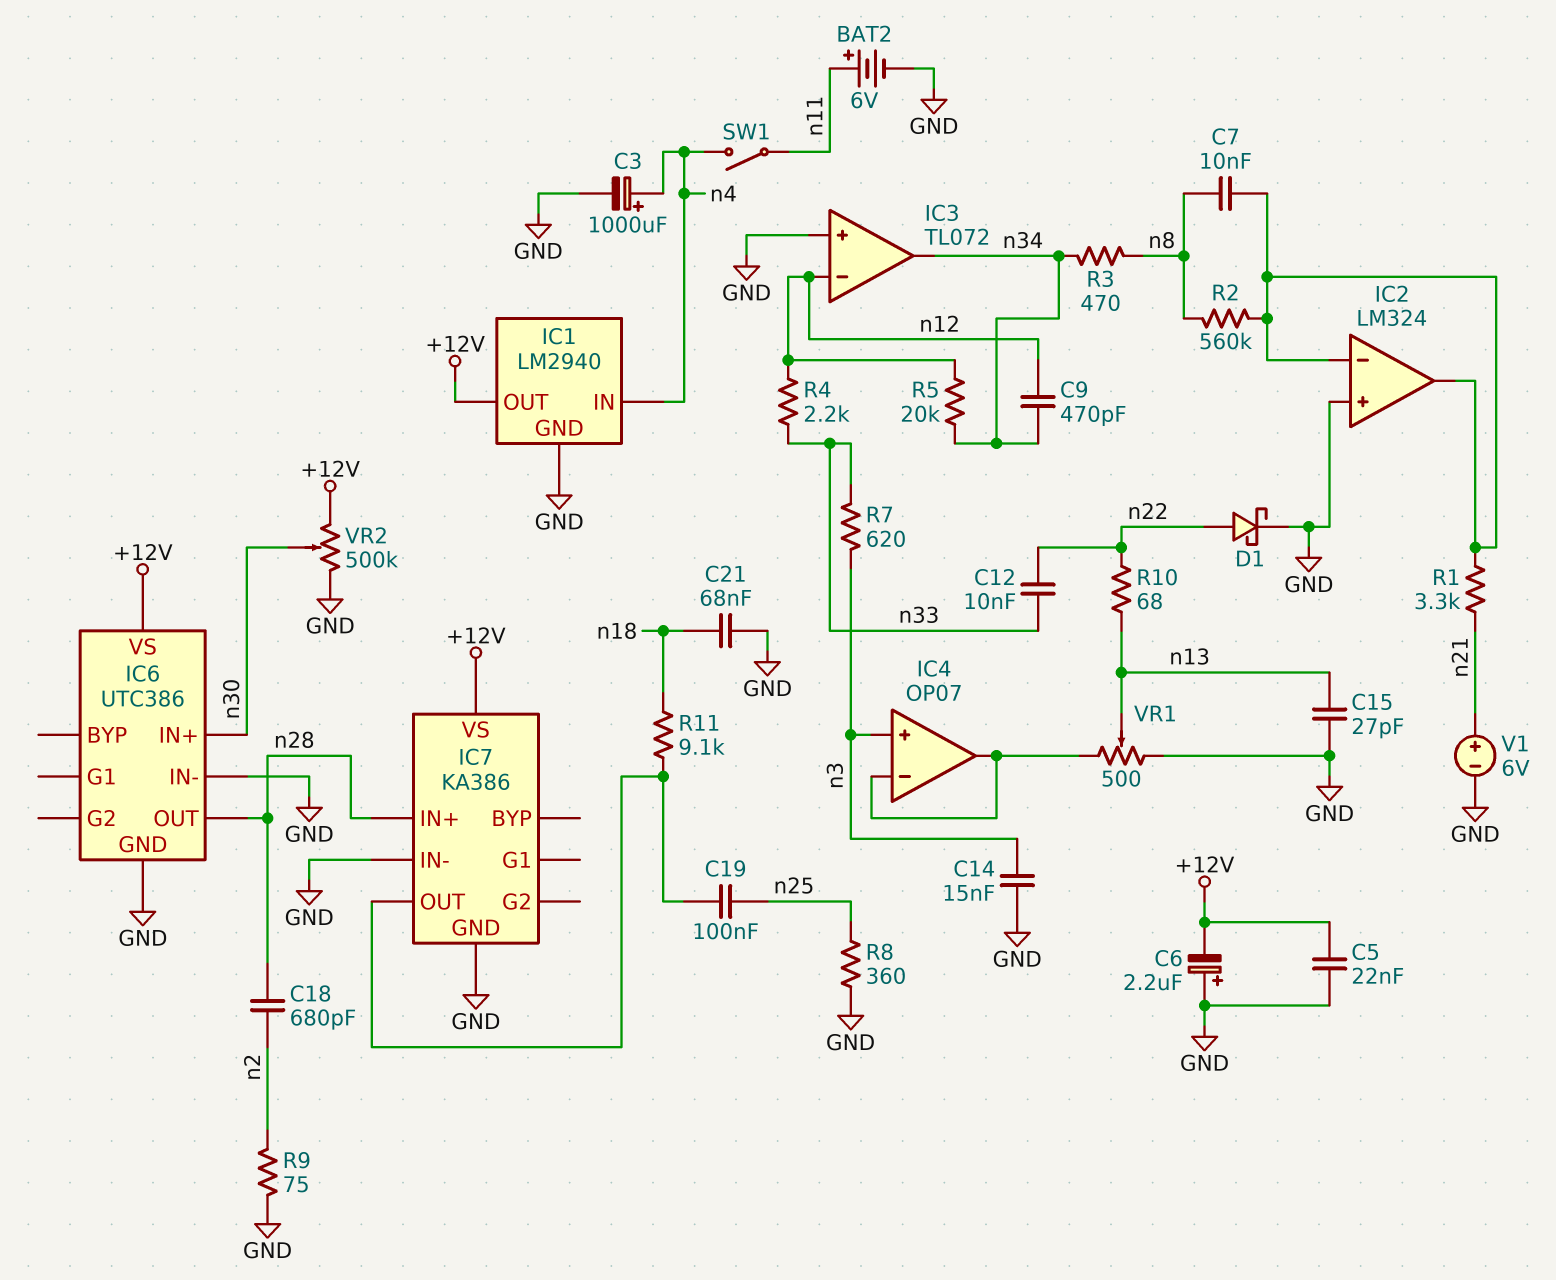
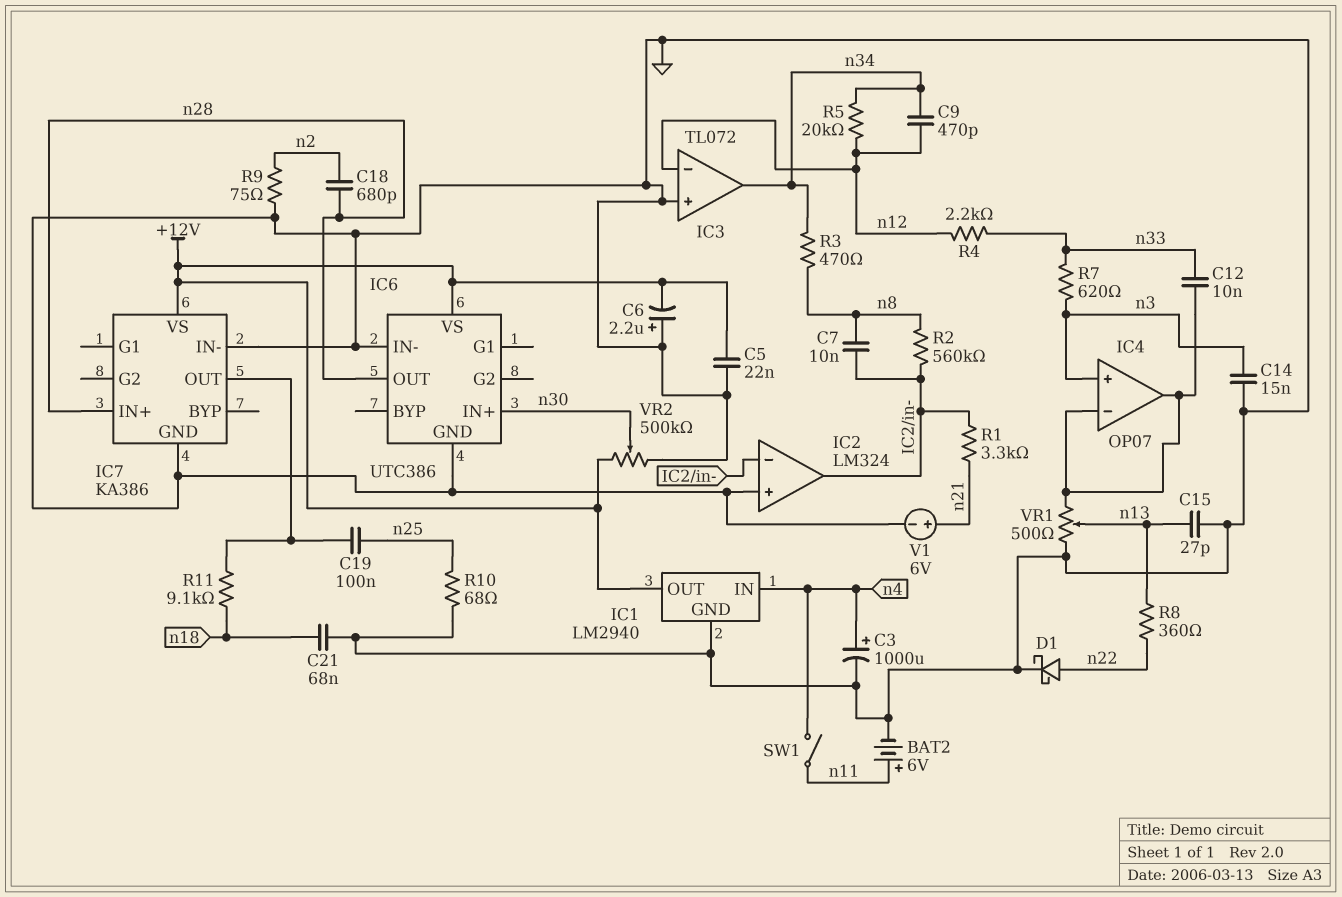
C12: 10nF (n22, n33) -> 10nF (IC4/in-, n33)
R8: 360 (GND, n25) -> 360 (n13, n22)
R10: 68 (n13, n22) -> 68 (GND, n25)

